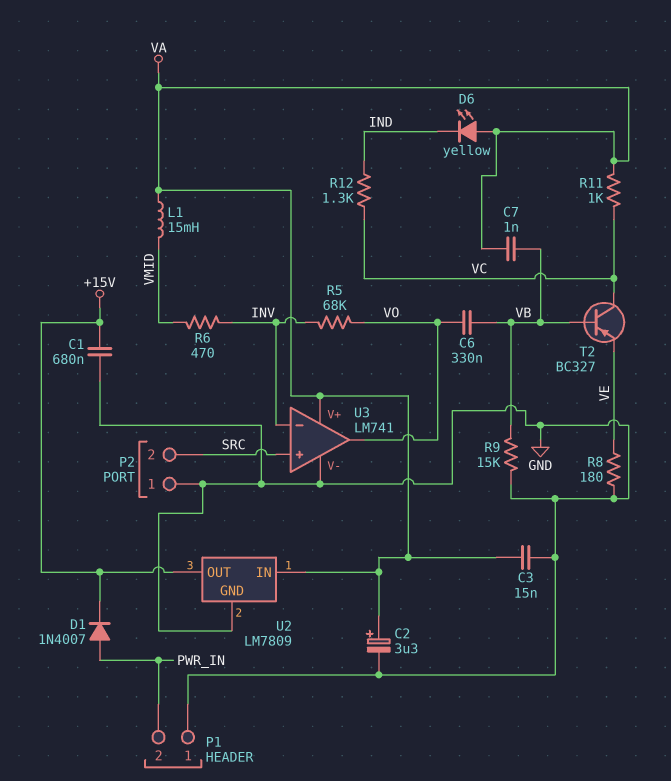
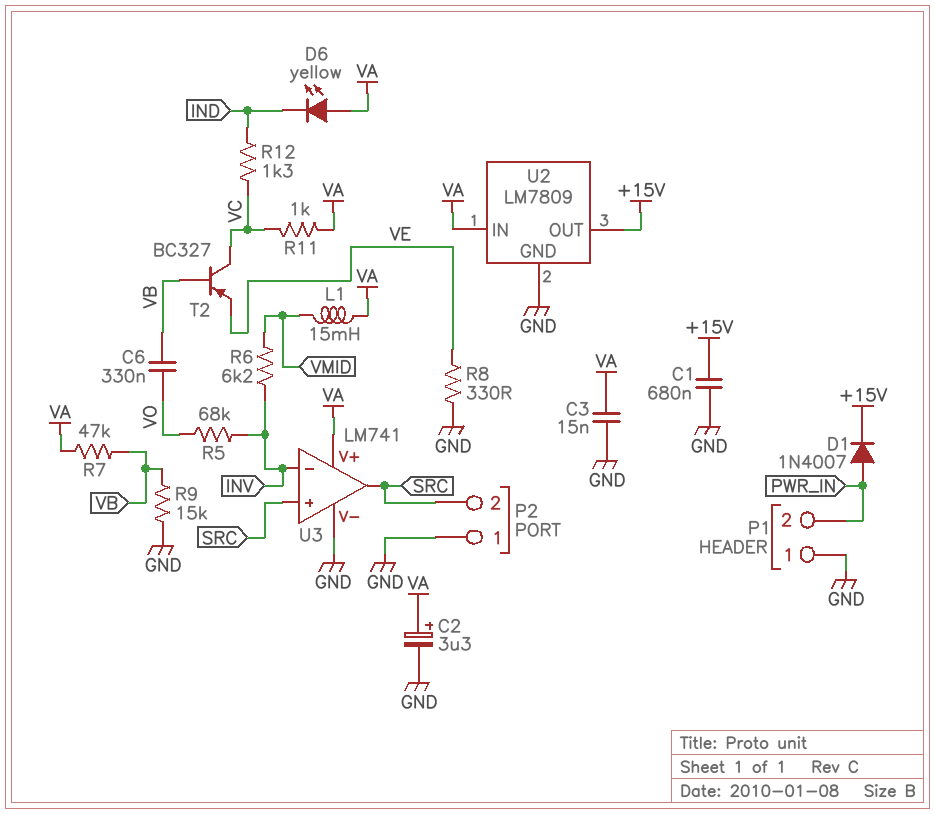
C7: 1nF (VA, VB) -> none
R6: 470 (INV, VMID) -> 6.2k (INV, VMID)
R7: none -> 47k (VA, VB)
R8: 180 (GND, VE) -> 330 (GND, VE)
U3 pin out: VO -> SRC

